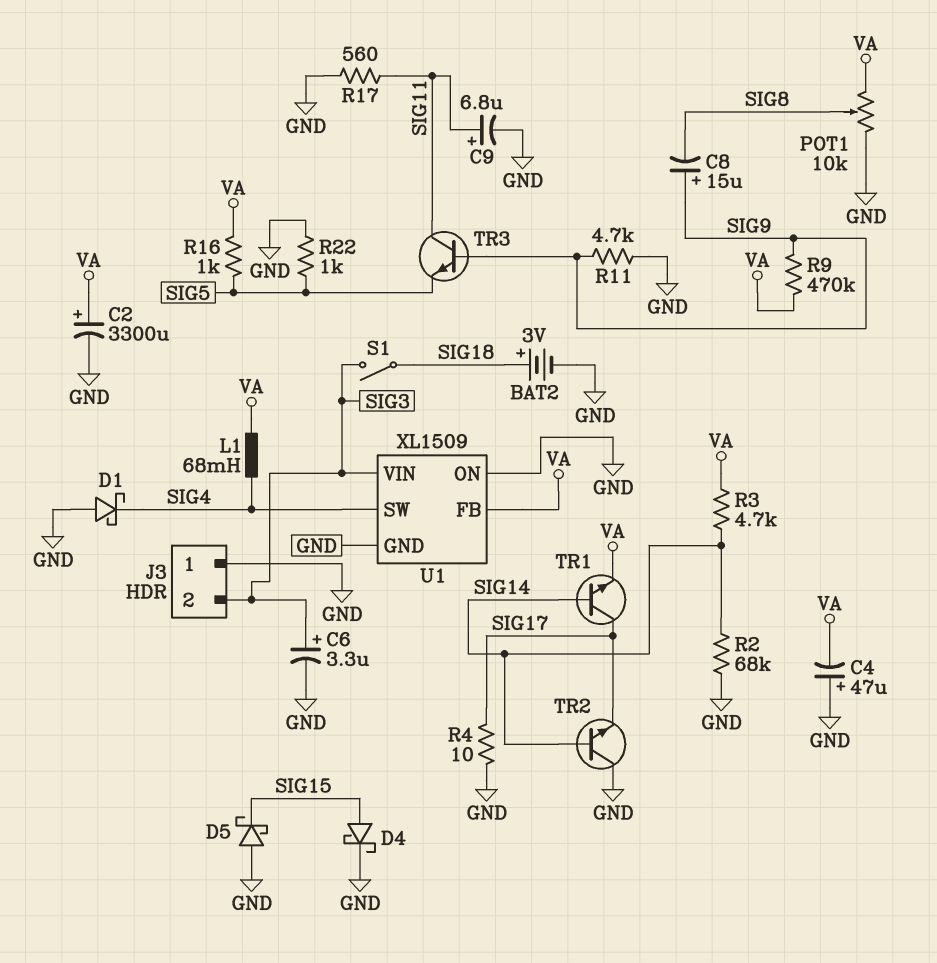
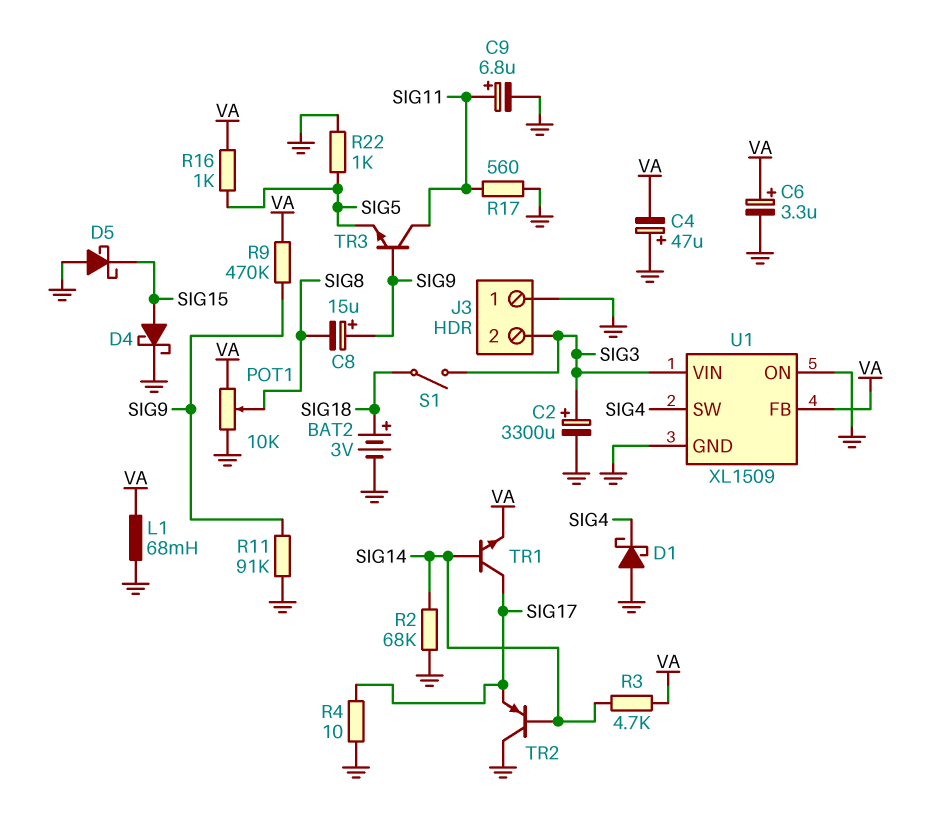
C2: 3300uF (plus VA, minus GND) -> 3300uF (plus SIG3, minus GND)
C6: 3.3uF (plus SIG3, minus GND) -> 3.3uF (plus VA, minus GND)
L1: 68mH (SIG4, VA) -> 68mH (GND, VA)
R11: 4.7k (GND, SIG9) -> 91k (GND, SIG9)
TR2: NPN (B SIG14, C GND, E SIG17) -> PNP (B SIG14, C GND, E SIG17)

